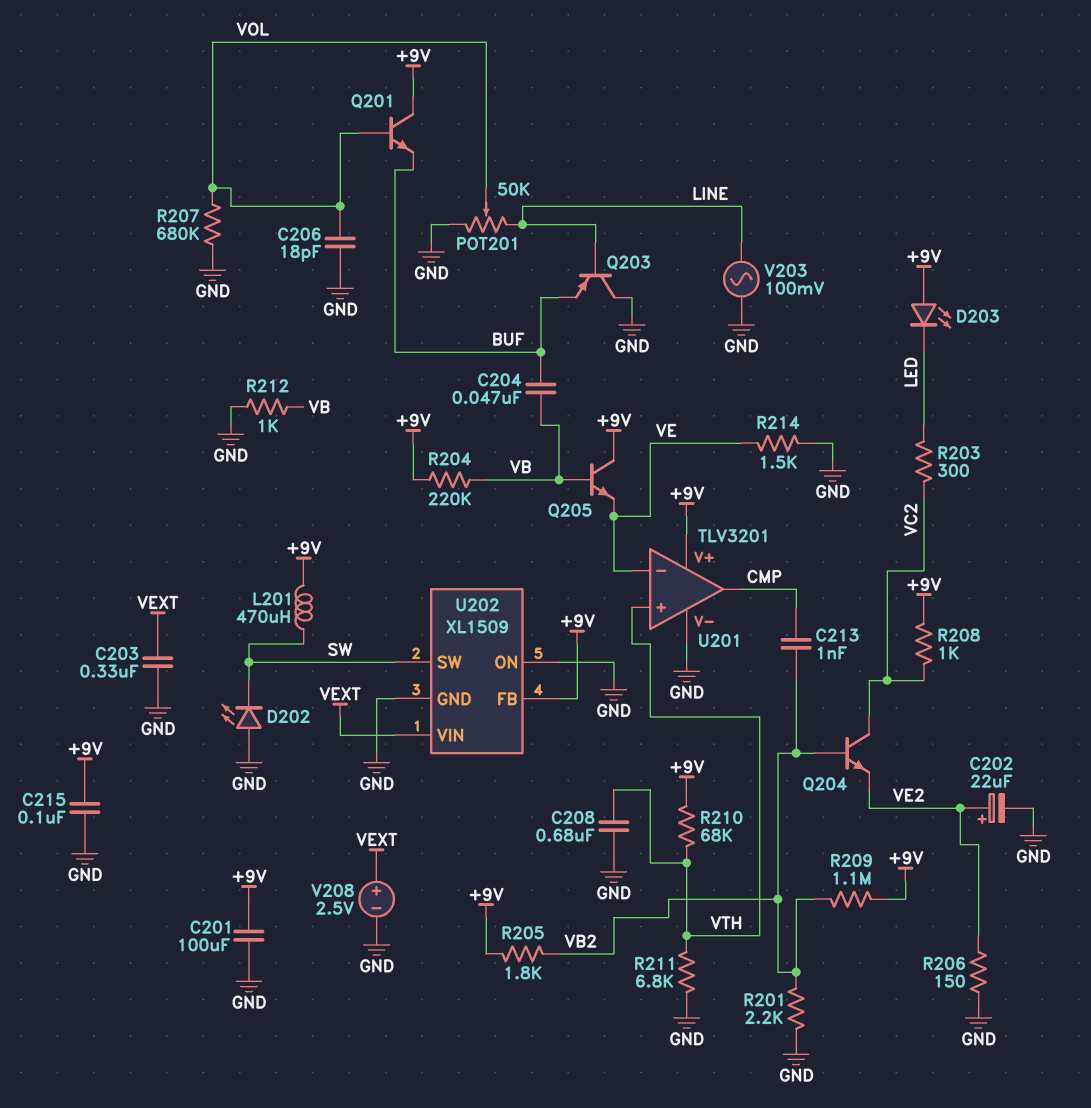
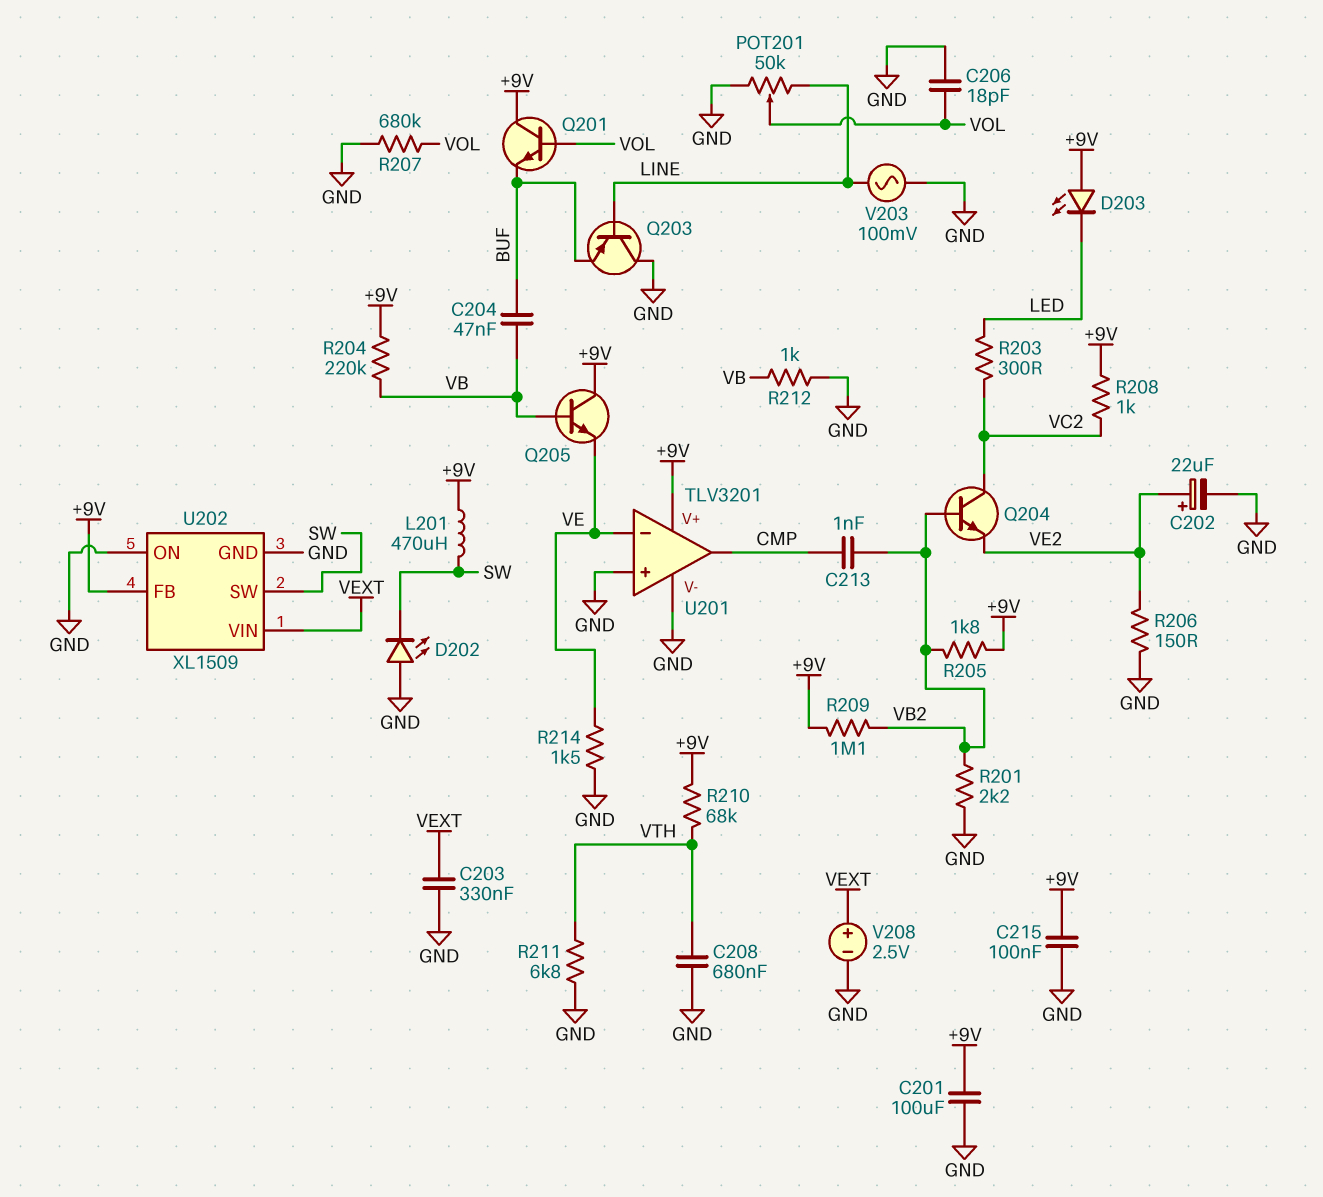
U201 pin in+: VTH -> GND

